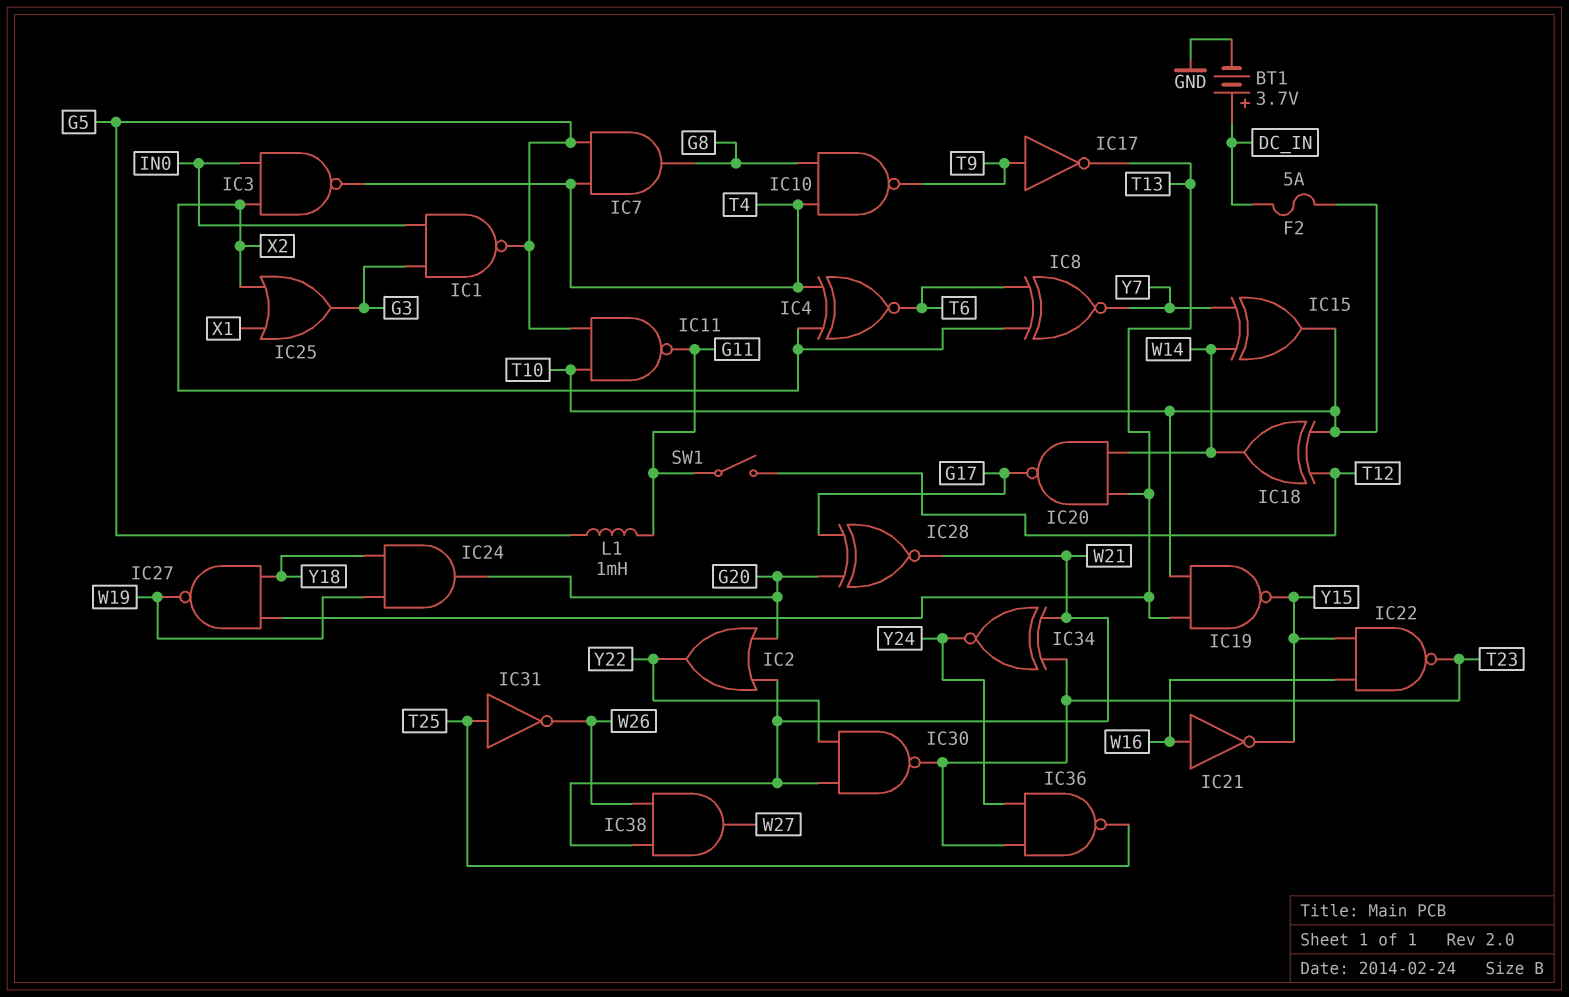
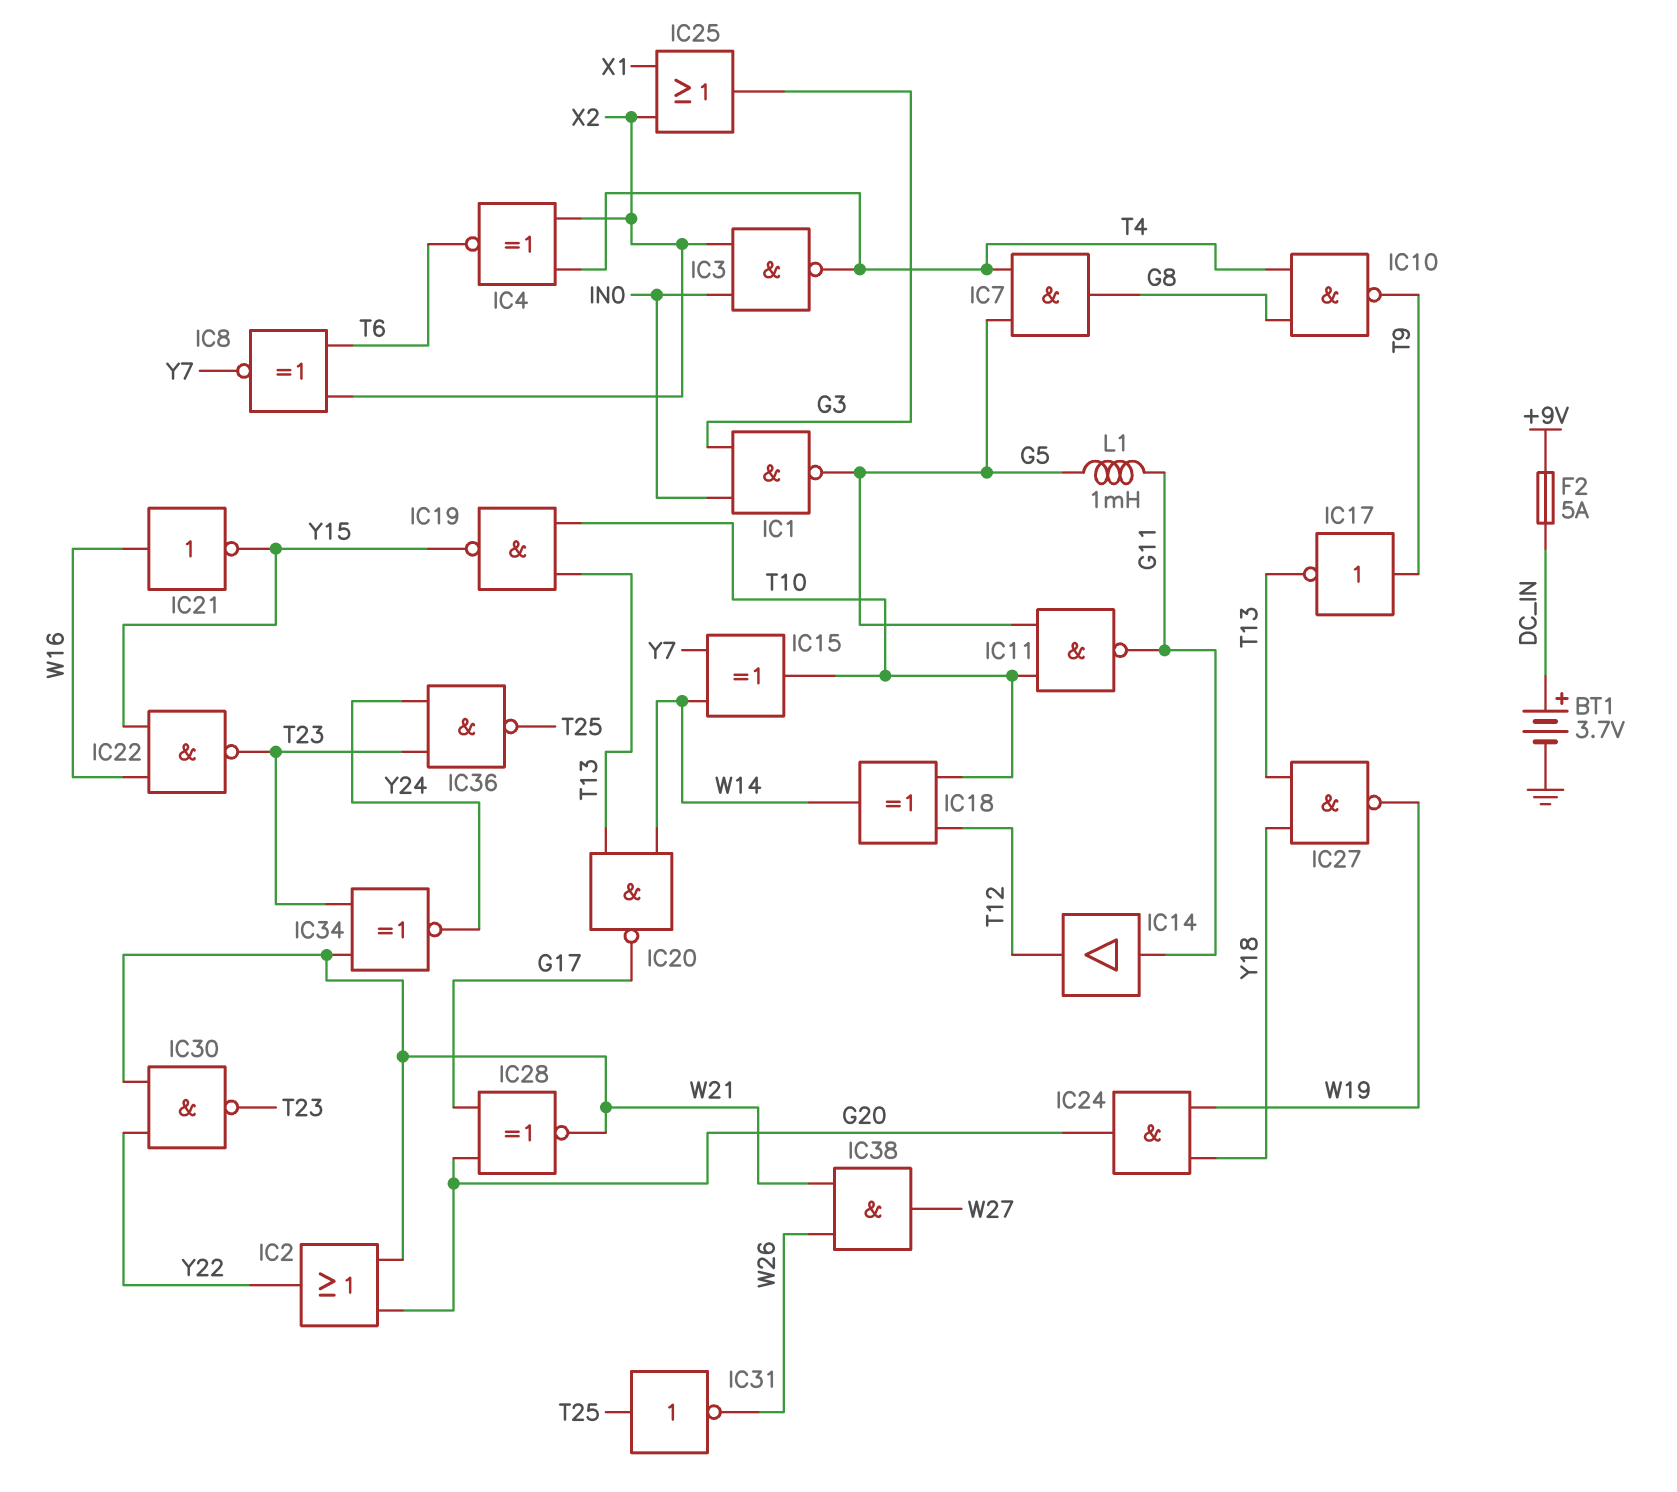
F2: 5A (DC_IN, T10) -> 5A (+9V, DC_IN)
IC14: none -> buffer (in G11, out T12)
SW1: switch (G11, T12) -> none

